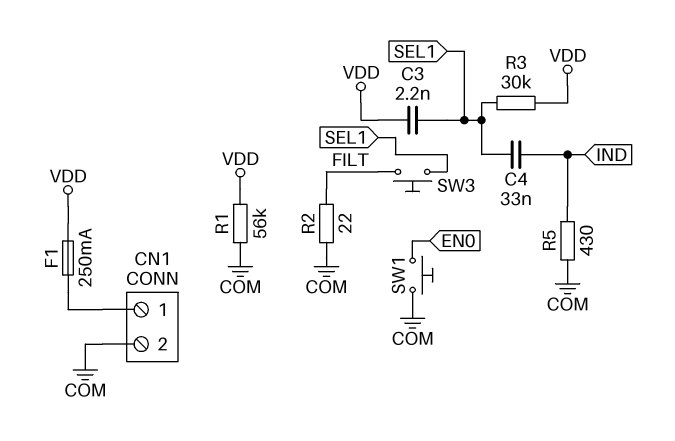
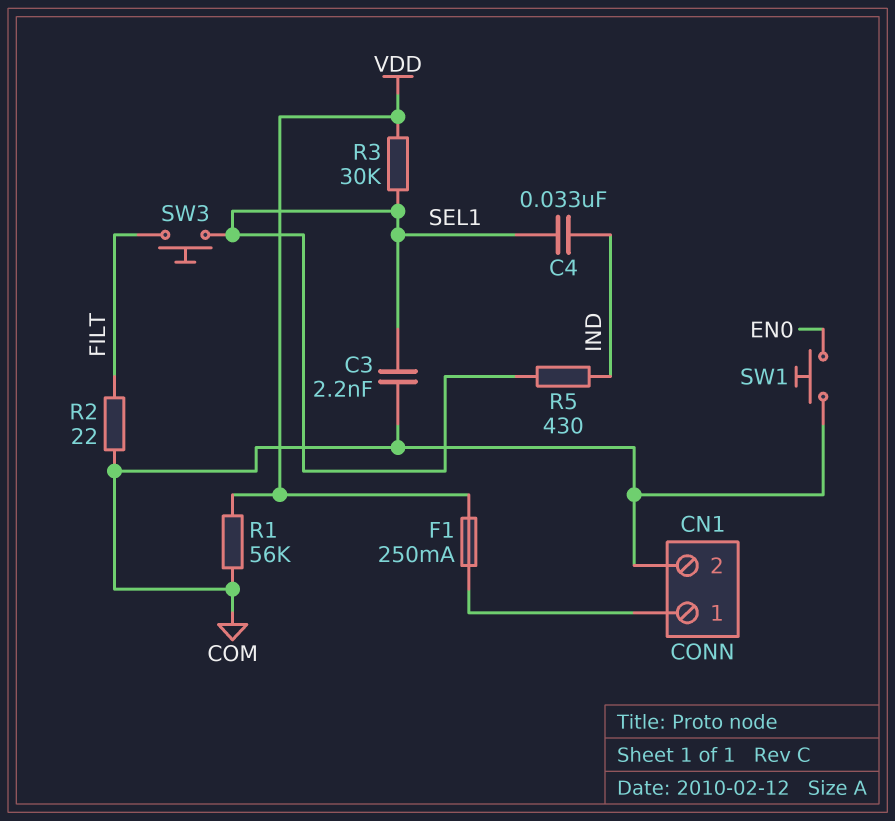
C3: 2.2nF (SEL1, VDD) -> 2.2nF (COM, SEL1)
R5: 430 (COM, IND) -> 430 (IND, SEL1)

